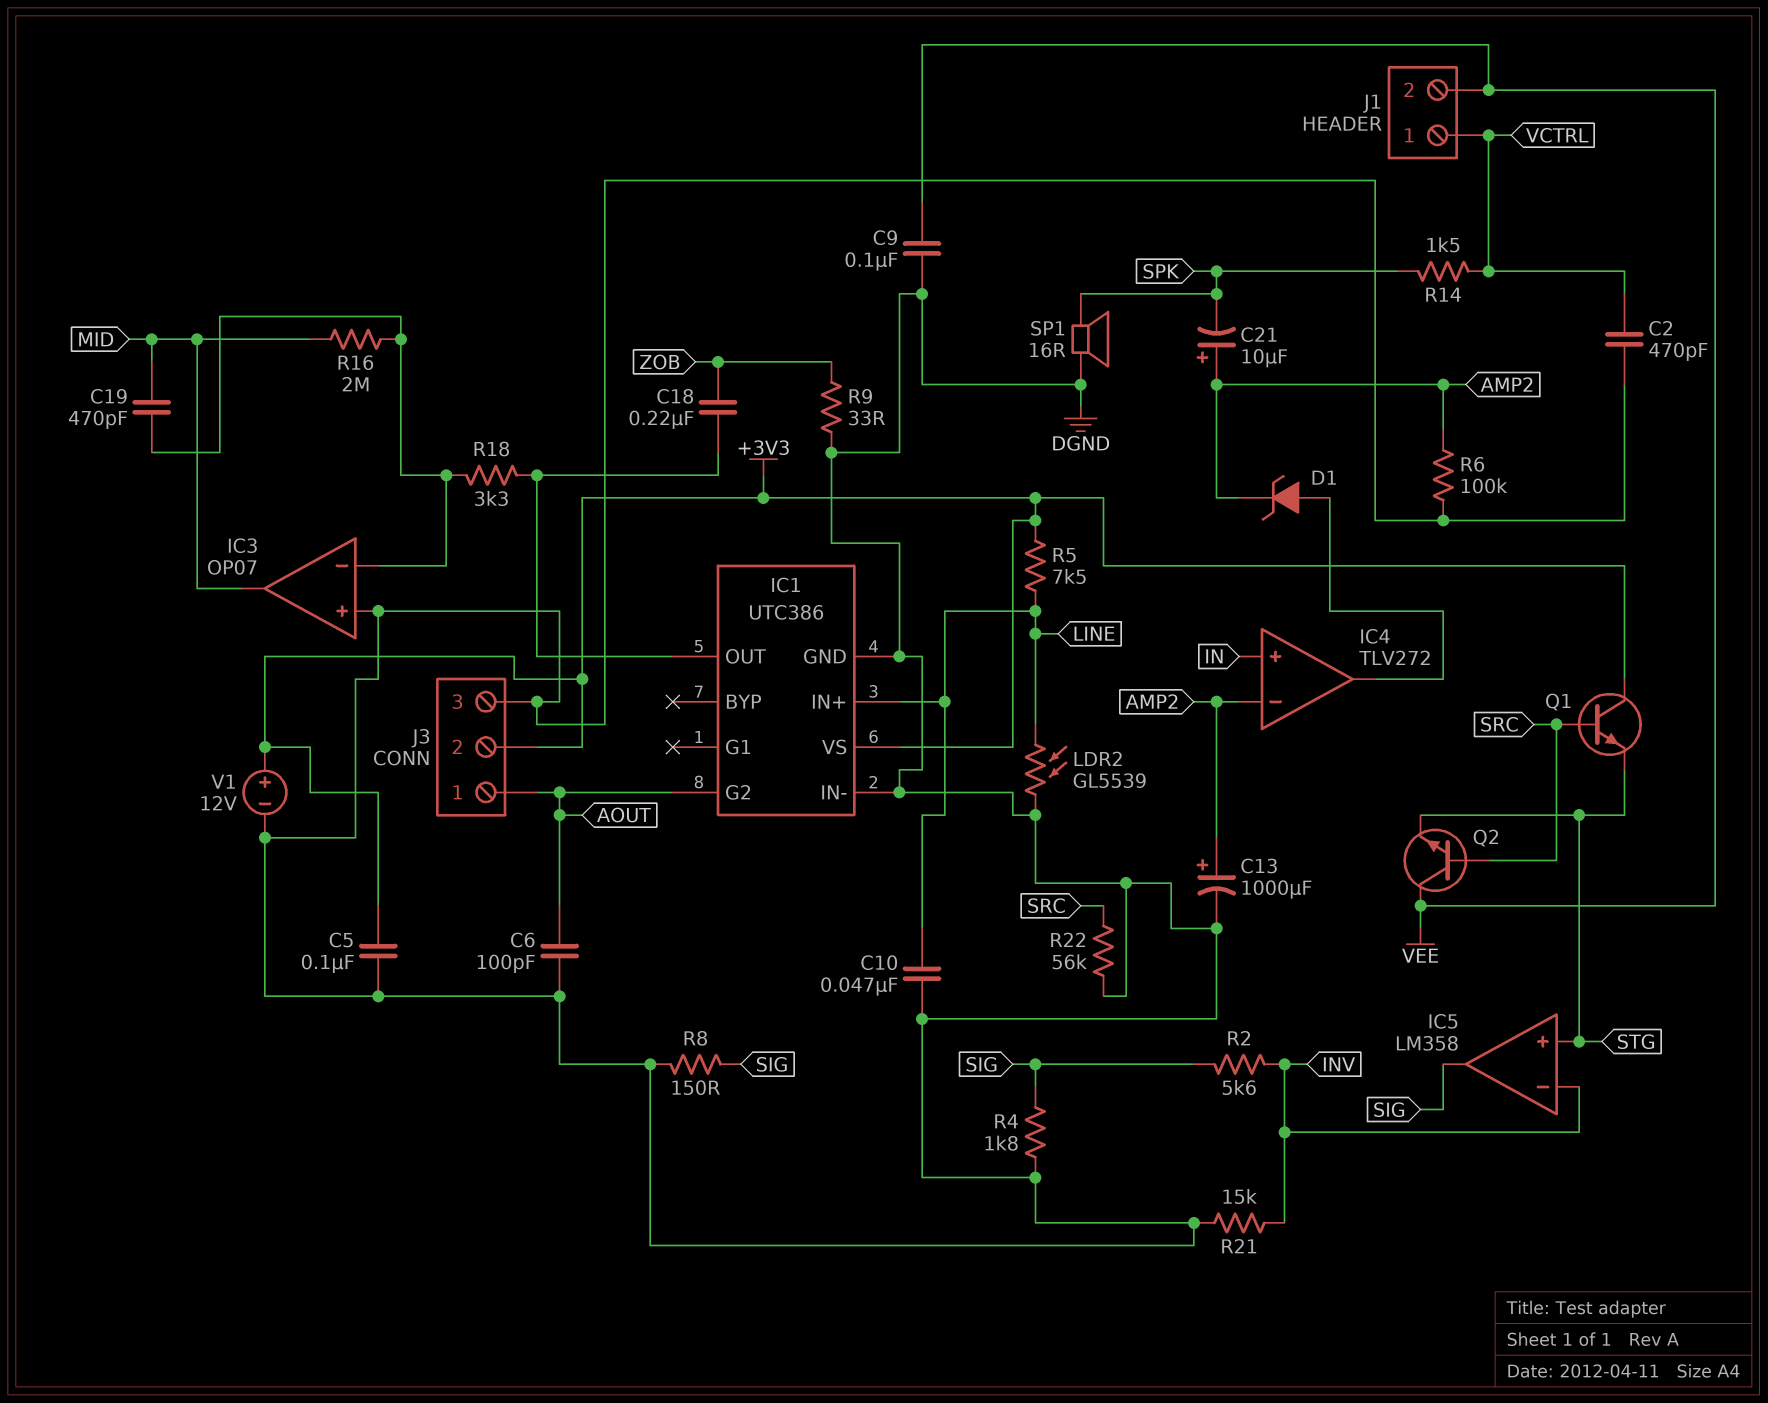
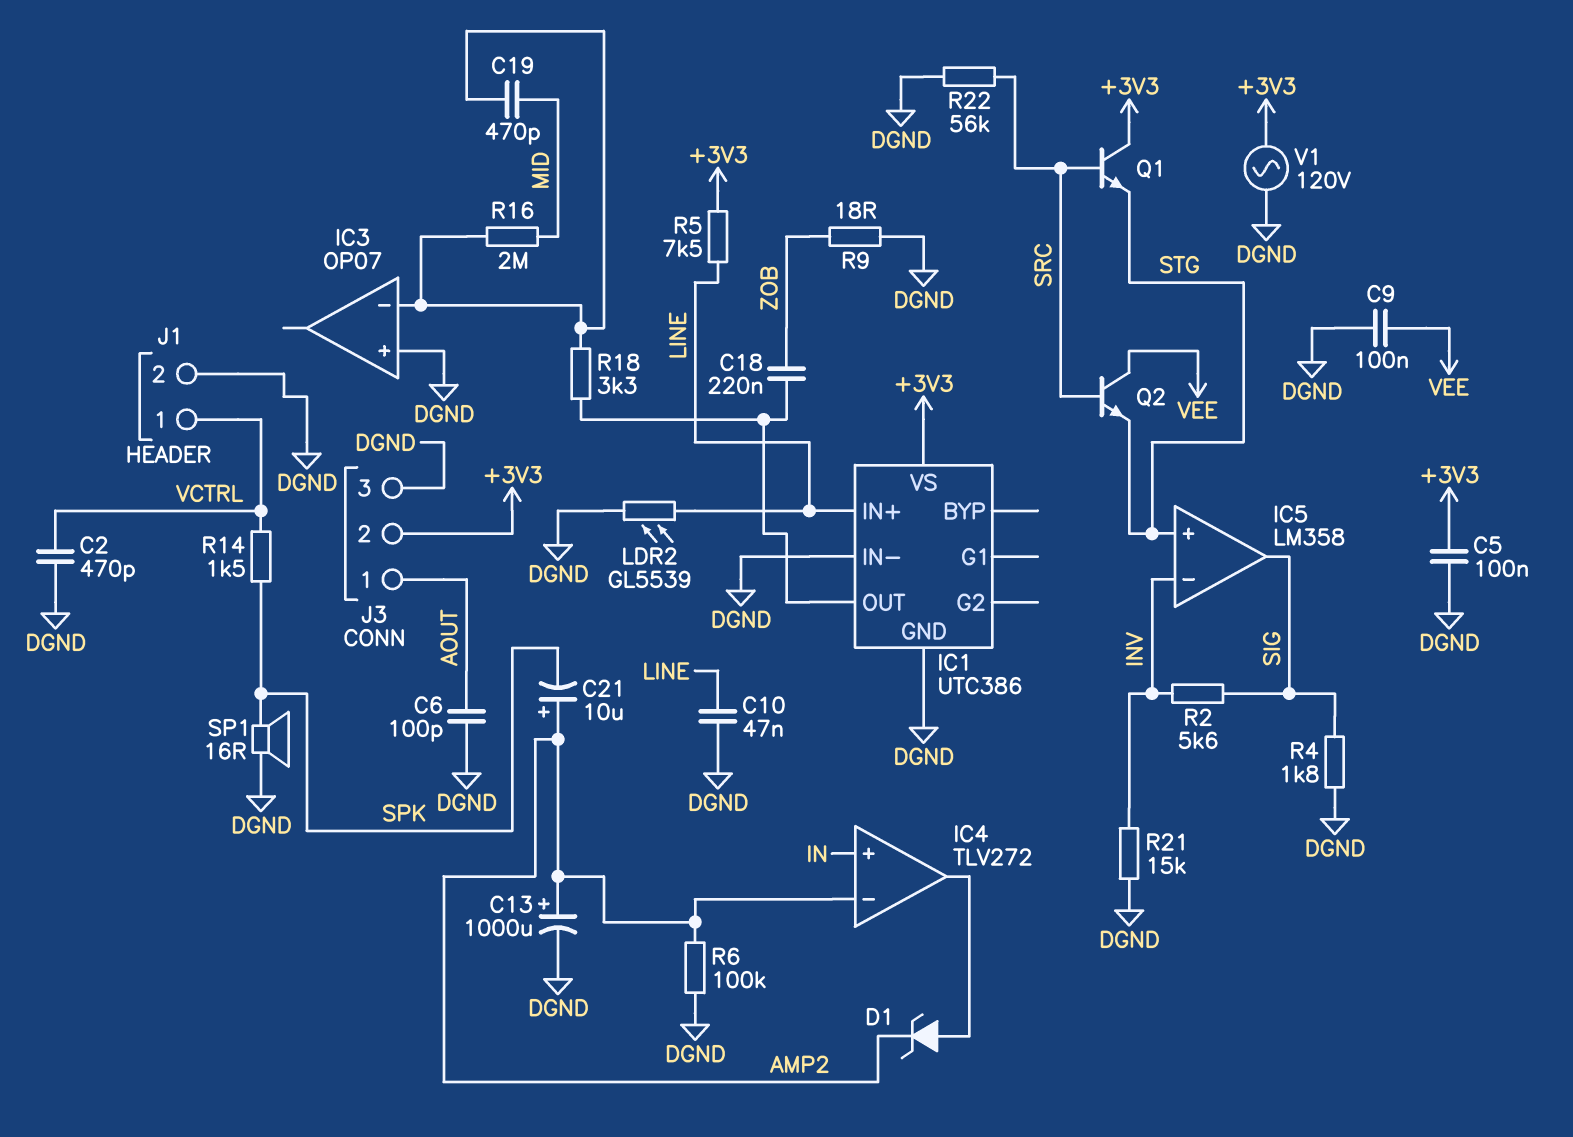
IC1 pin G2: AOUT -> none
IC3 pin out: MID -> none
J1 pin 2: VEE -> DGND
R8: 150 (DGND, SIG) -> none
R9: 33 (DGND, ZOB) -> 18 (DGND, ZOB)
V1: 12V (plus +3V3, minus DGND) -> AC 120V (+3V3, DGND)

